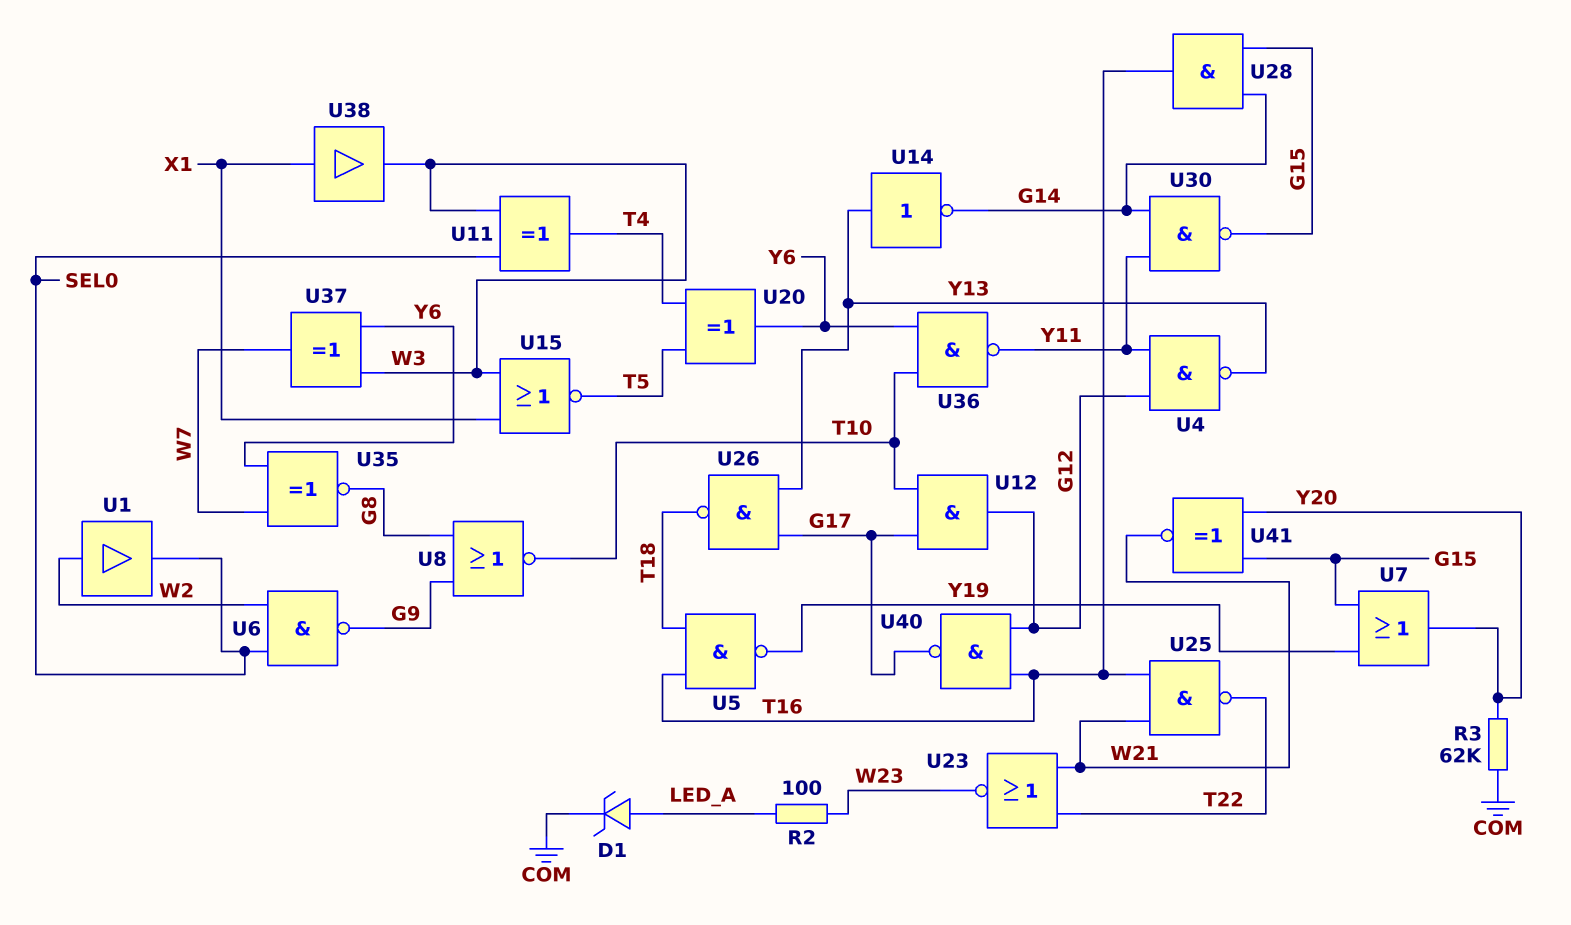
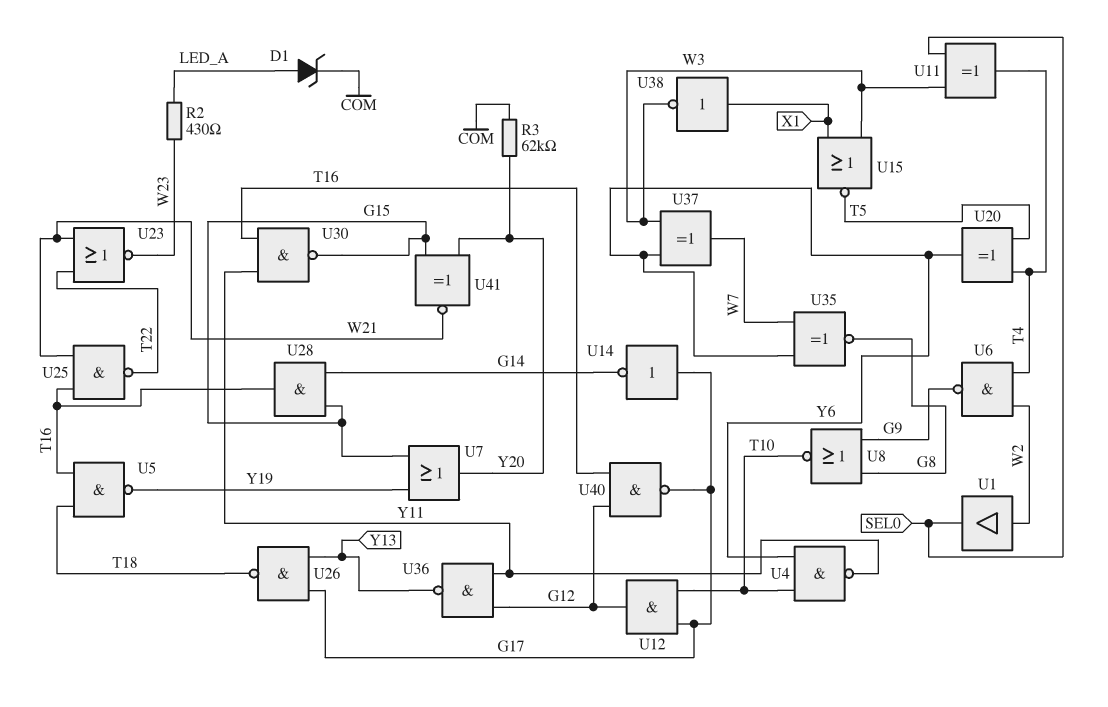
R2: 100 (LED_A, W23) -> 430 (LED_A, W23)
U4: NAND (in G12, in Y11, out Y13) -> NAND (in T10, in Y6, out Y11)
U6: NAND (in SEL0, in W2, out G9) -> NAND (in T4, in W2, out G9)
U14: NOT (in Y13, out G14) -> NOT (in G17, out G14)
U30: NAND (in G14, in Y11, out G15) -> NAND (in T16, in Y11, out G15)
U36: NAND (in T10, in Y6, out Y11) -> NAND (in G12, in Y11, out Y13)
U38: buffer (in X1, out W3) -> NOT (in X1, out W3)

